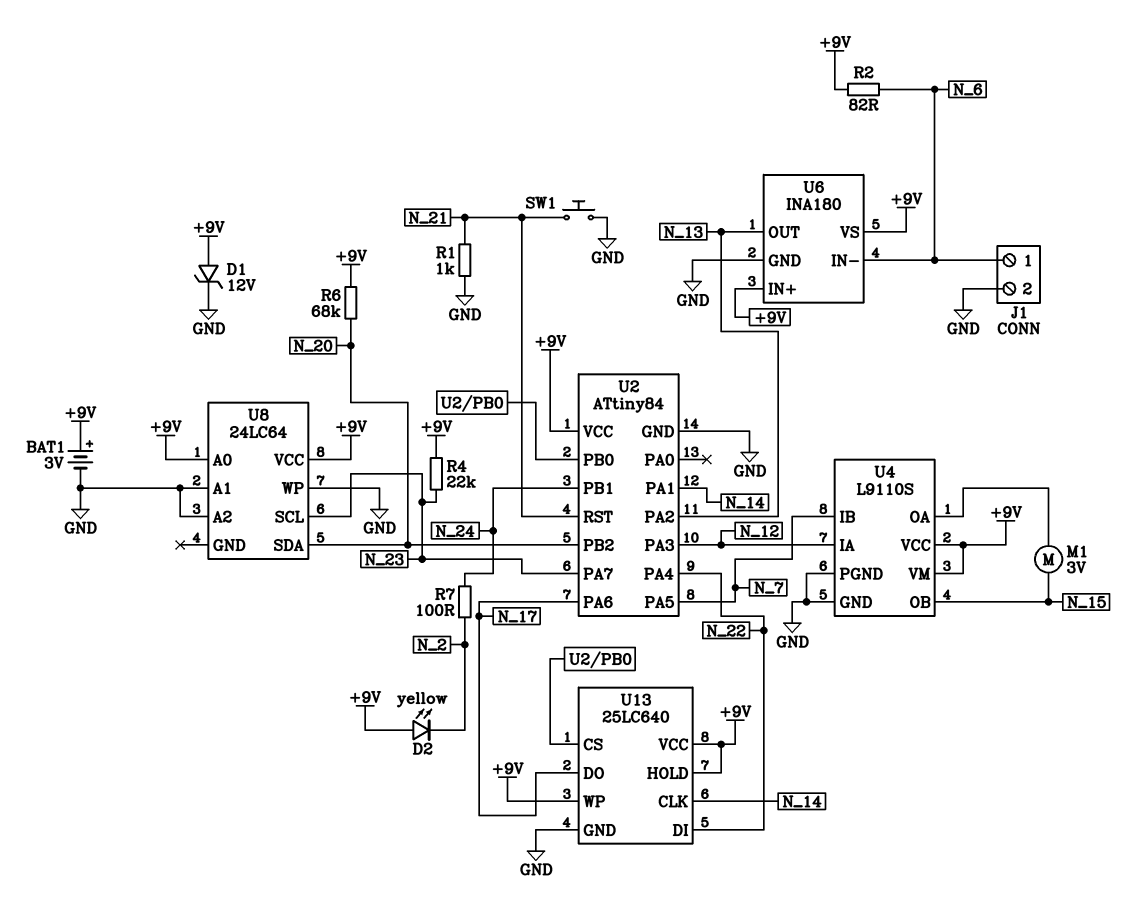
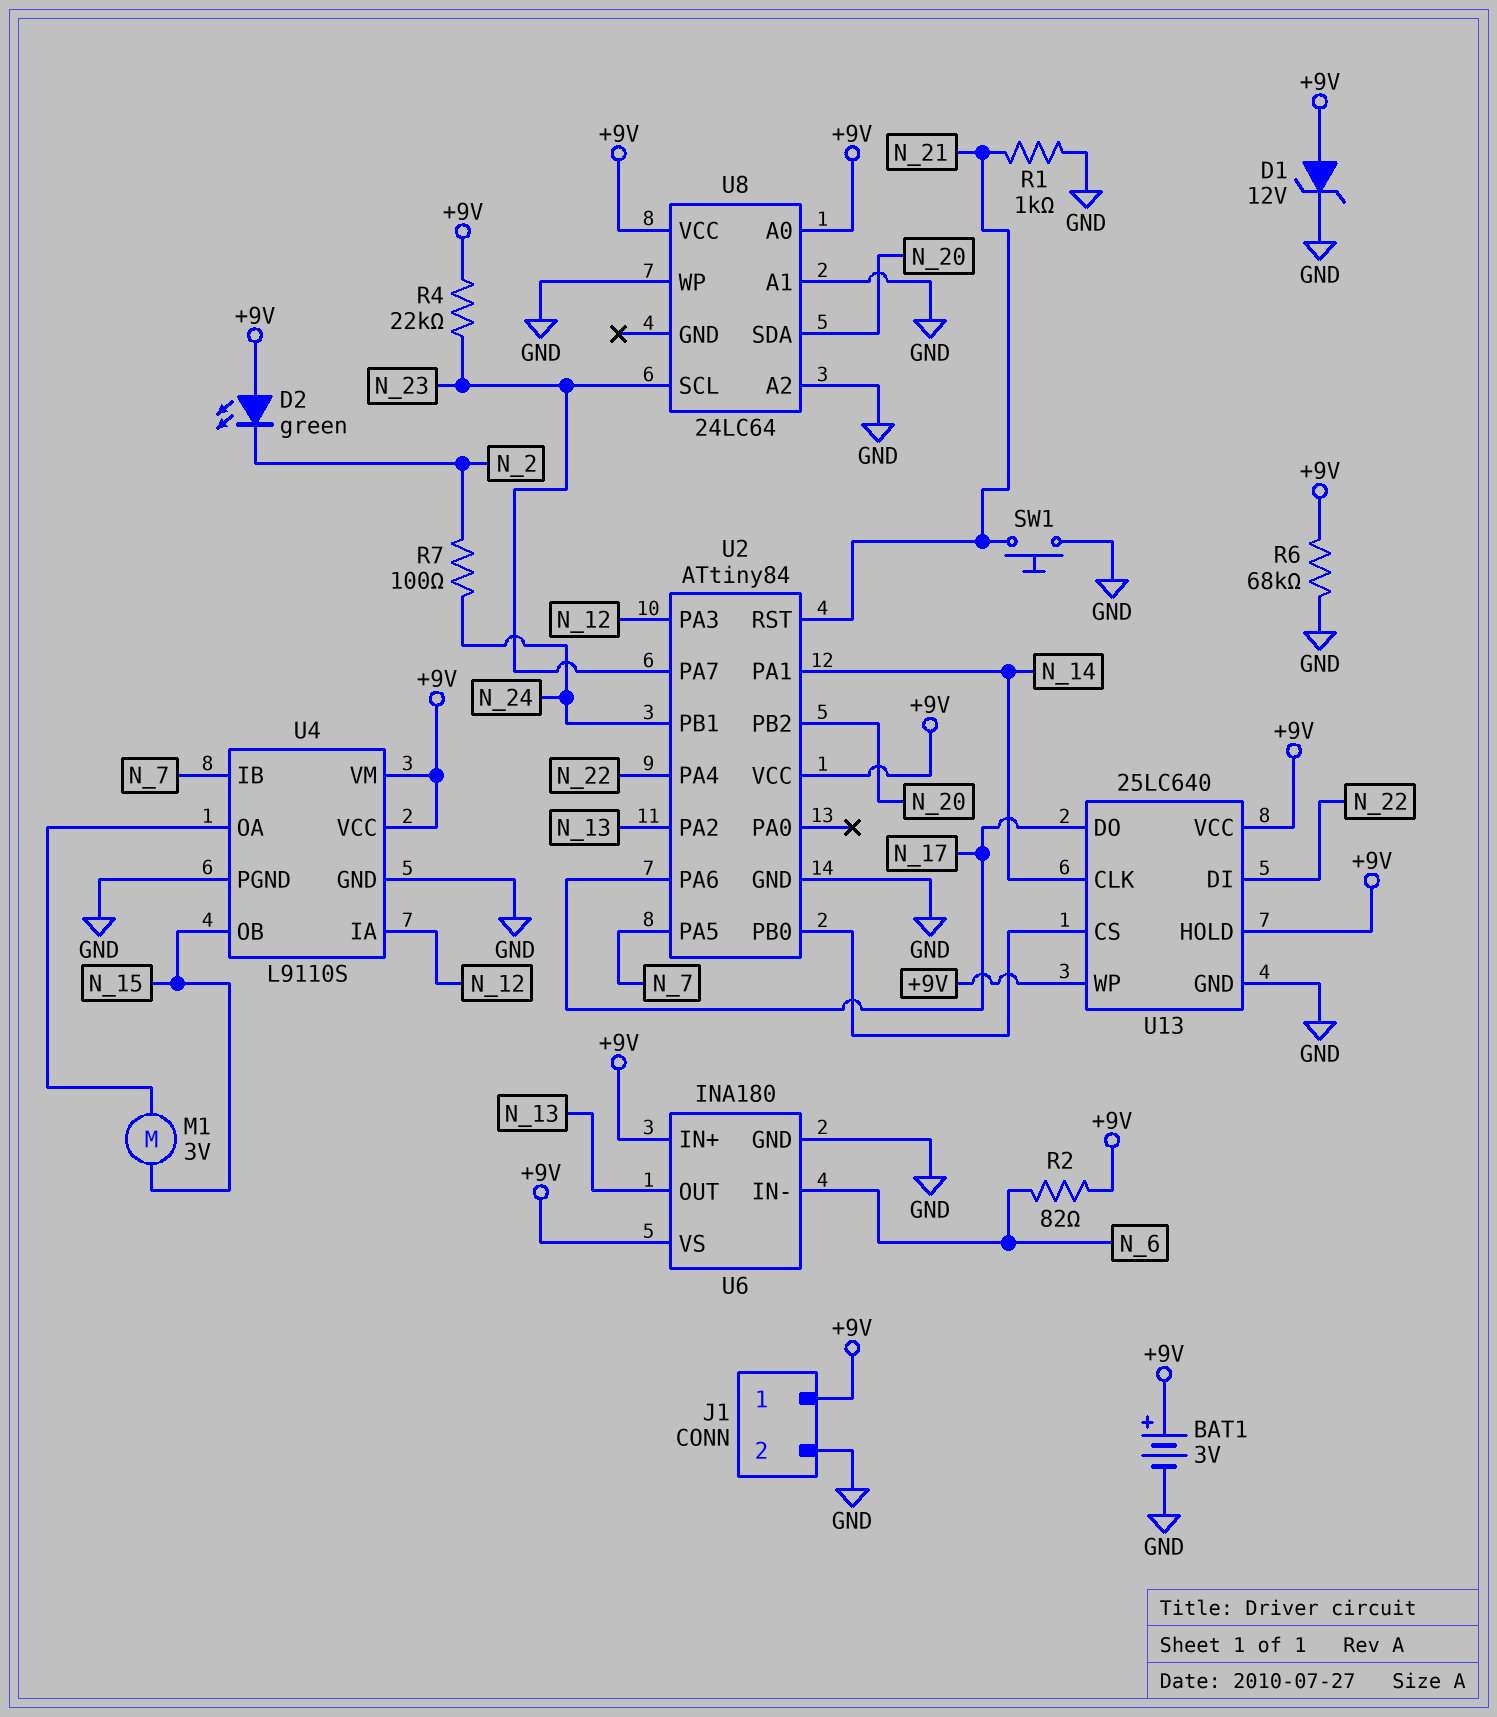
D2: LED yellow (A +9V, K N_2) -> LED green (A +9V, K N_2)
J1 pin 1: N_6 -> +9V
R6: 68k (+9V, N_20) -> 68k (+9V, GND)

